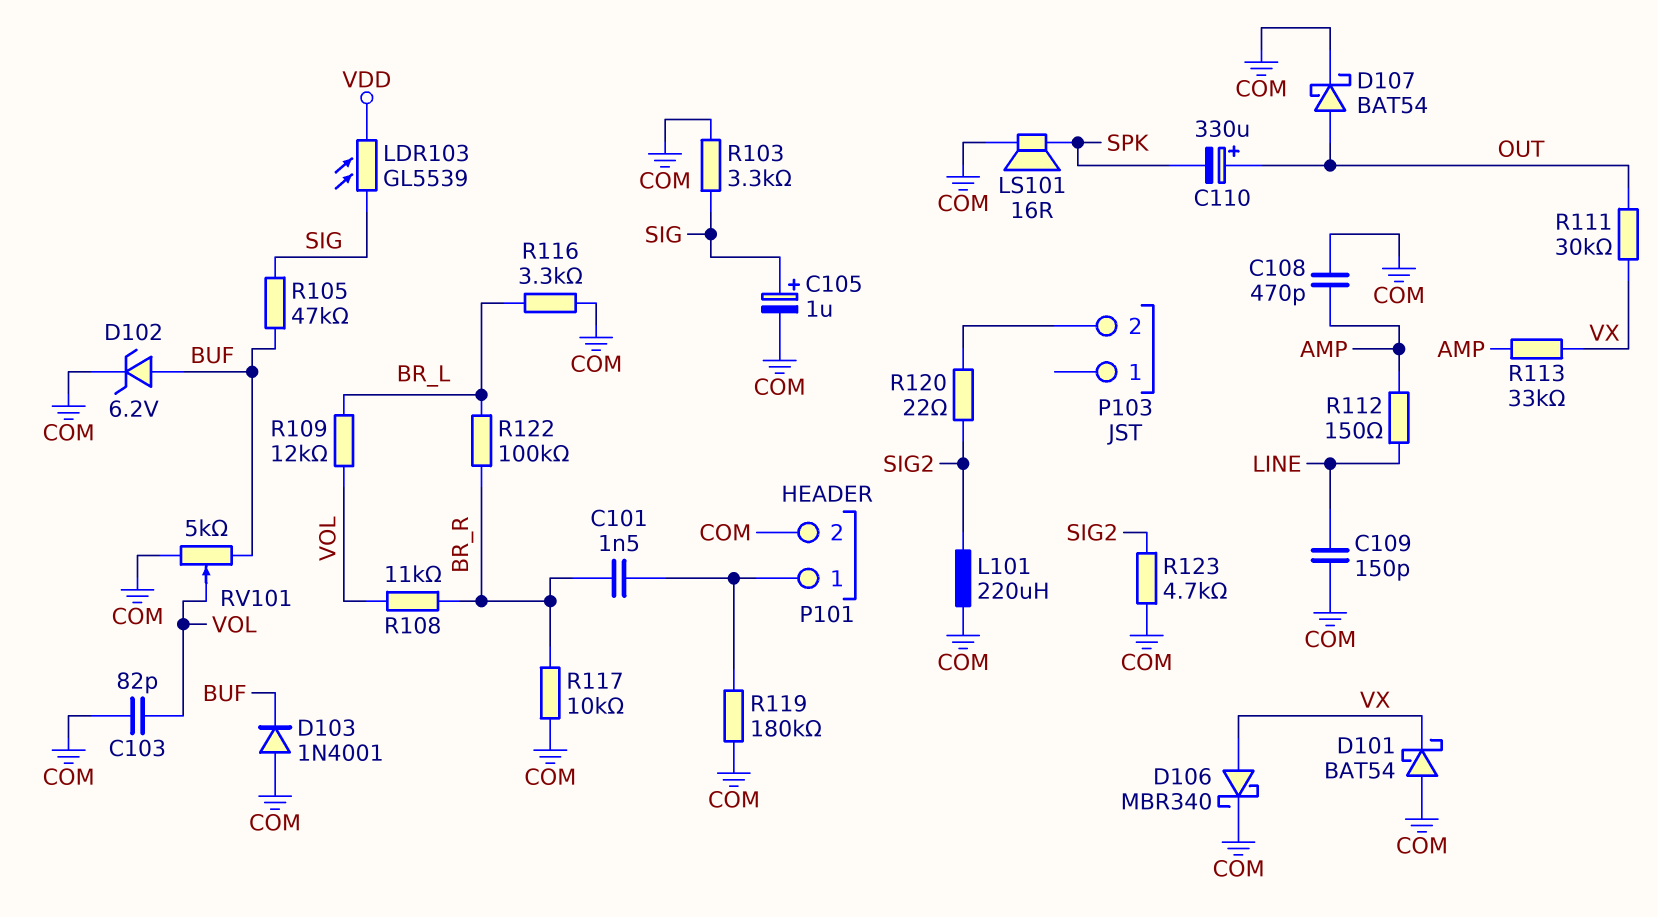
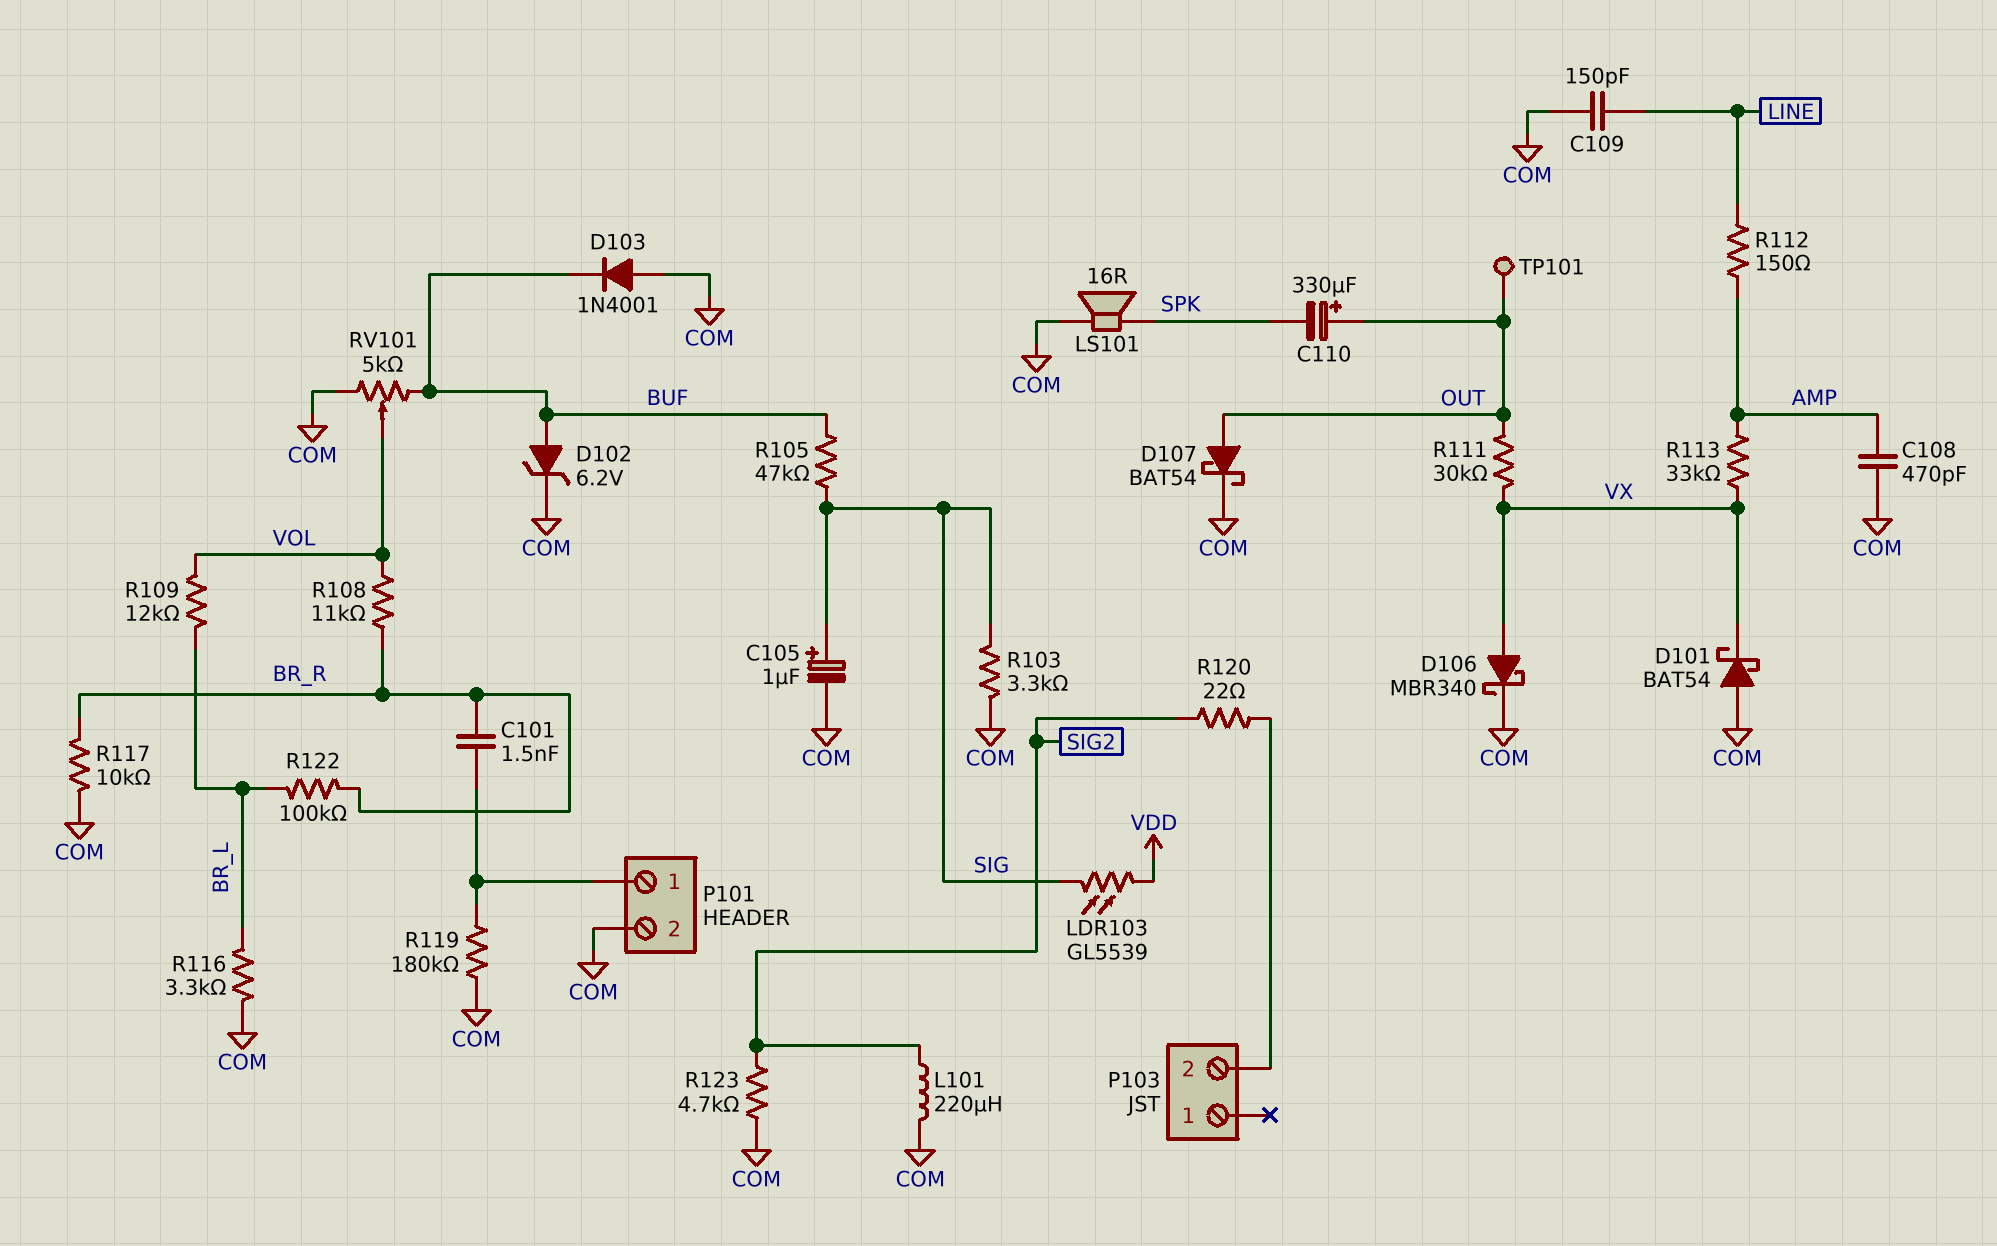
C103: 82pF (COM, VOL) -> none
TP101: none -> test point (OUT)

